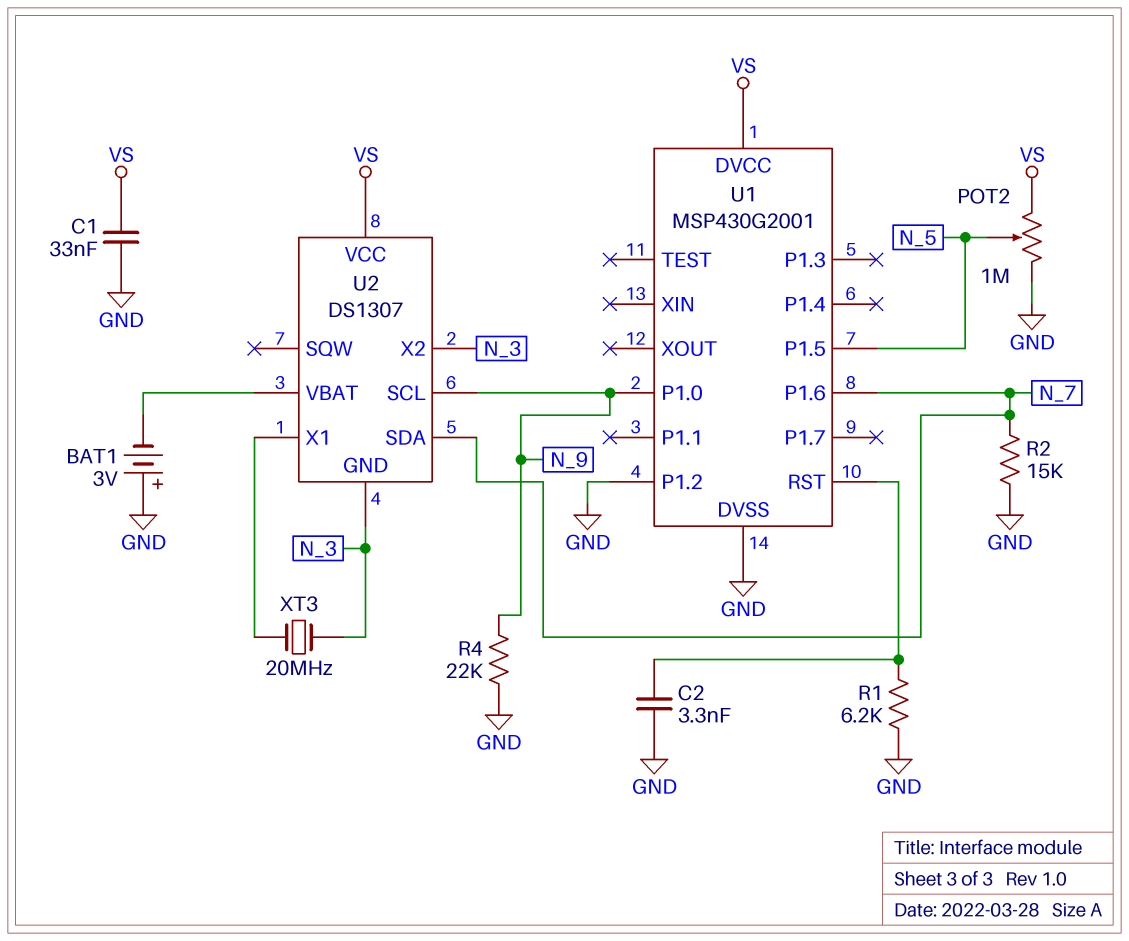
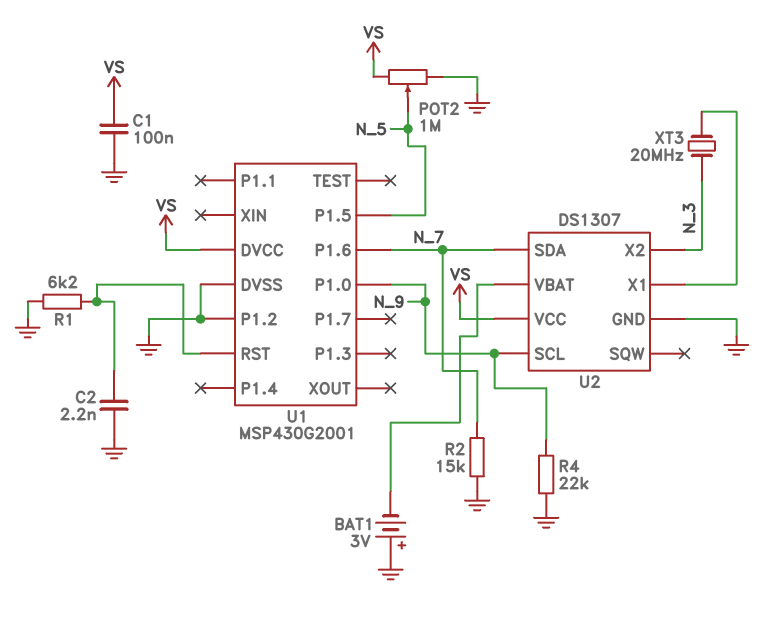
C1: 33nF (GND, VS) -> 100nF (GND, VS)
C2: 3.3nF (GND, U1/RST) -> 2.2nF (GND, U1/RST)
U2 pin GND: N_3 -> GND

